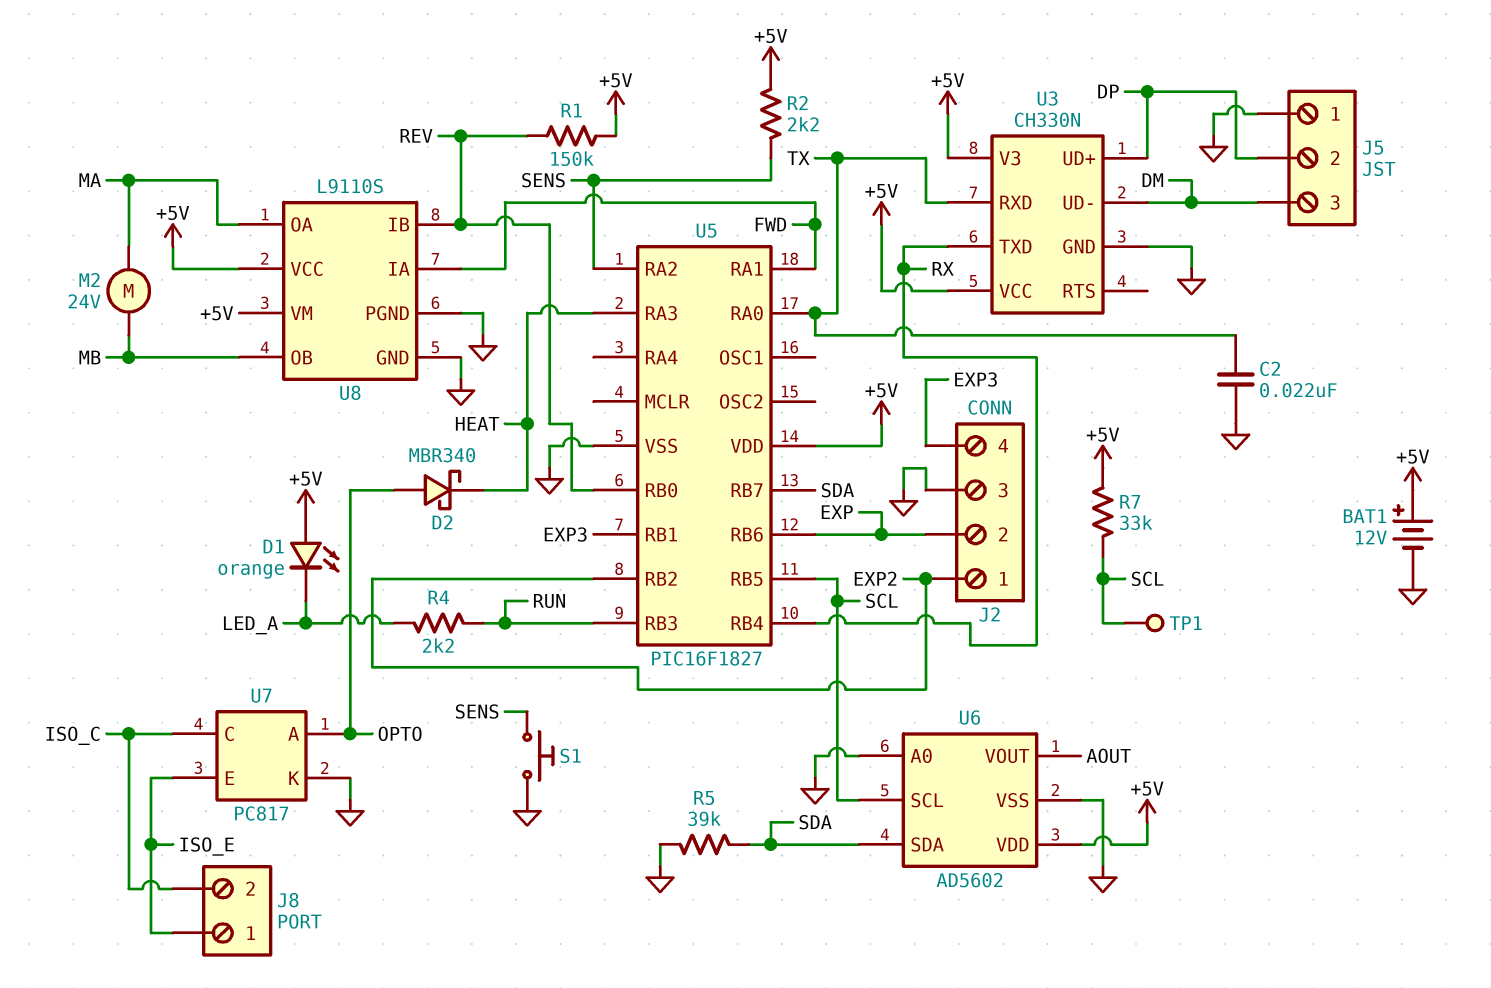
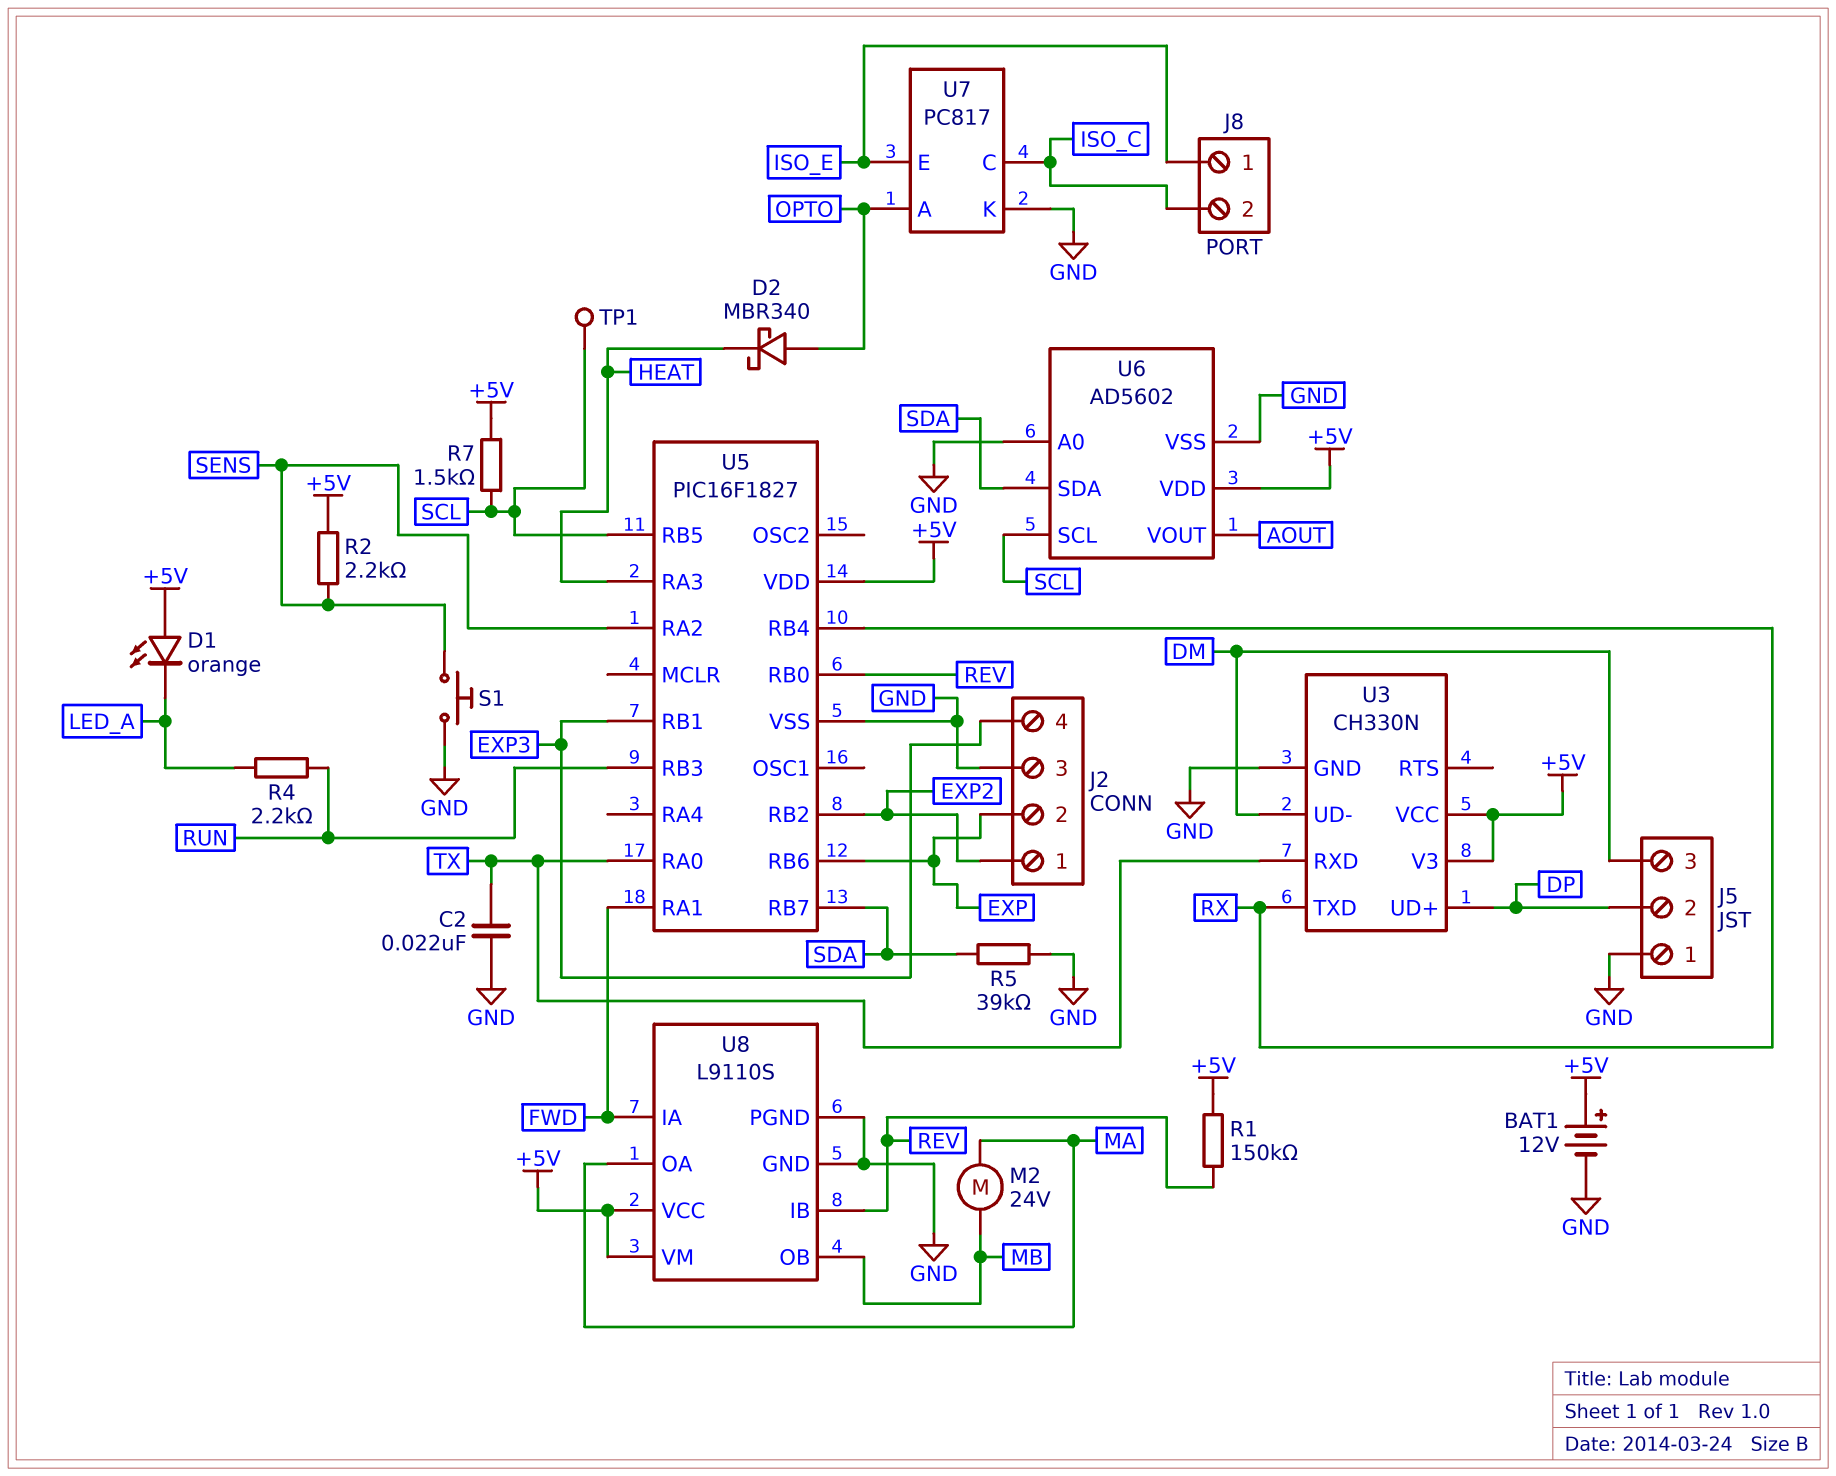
R7: 33k (+5V, SCL) -> 1.5k (+5V, SCL)

